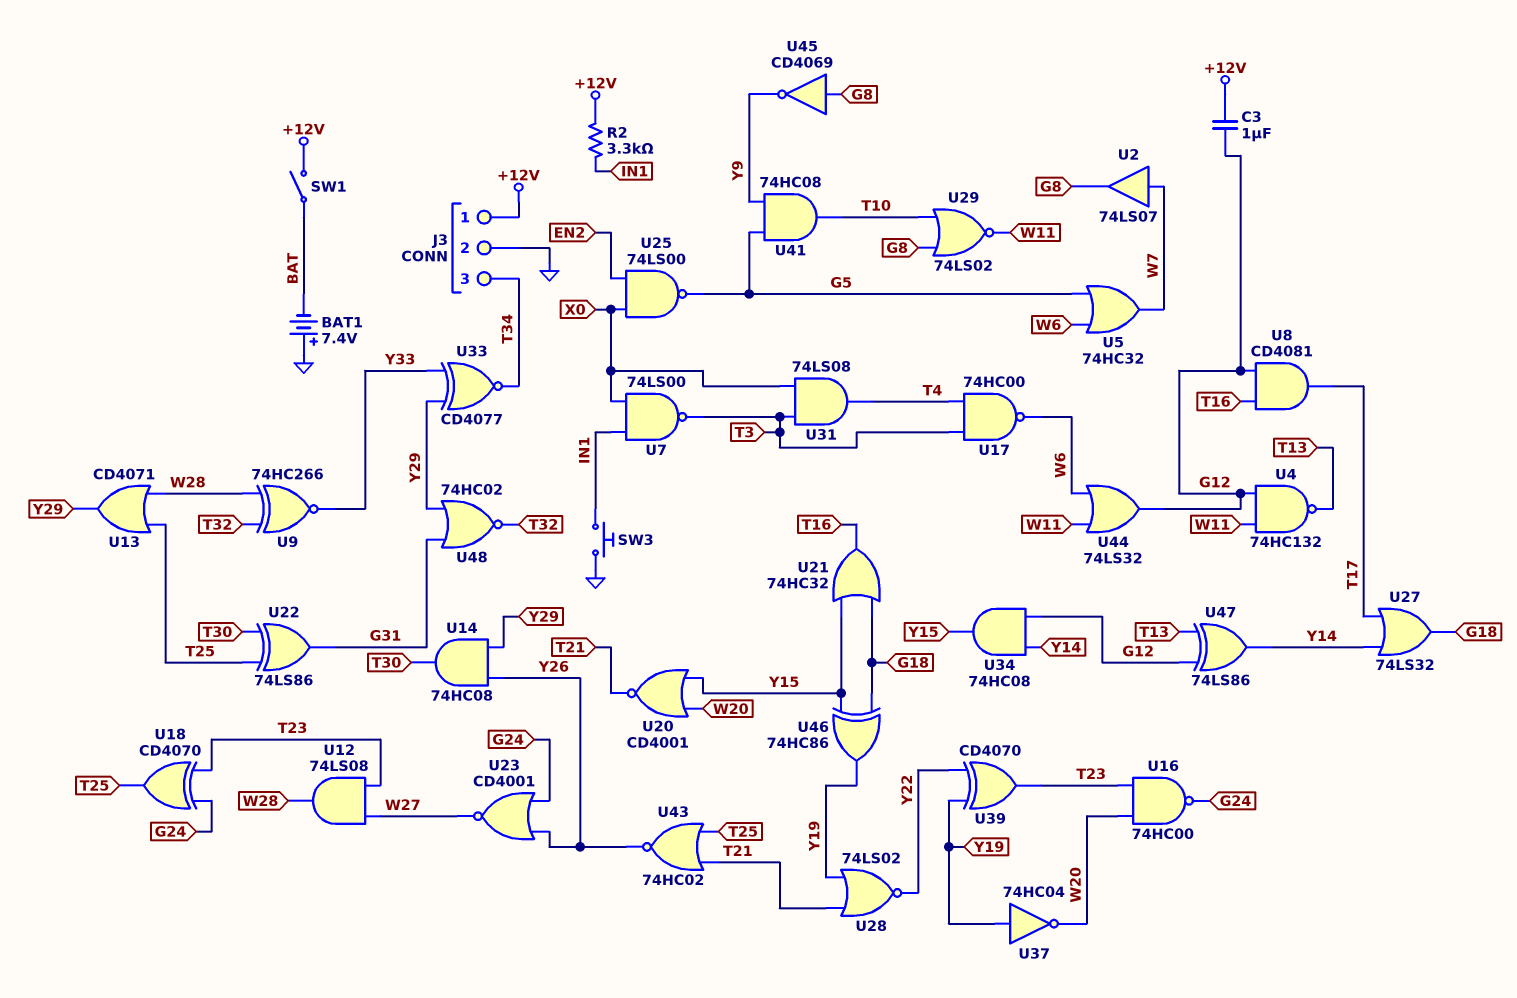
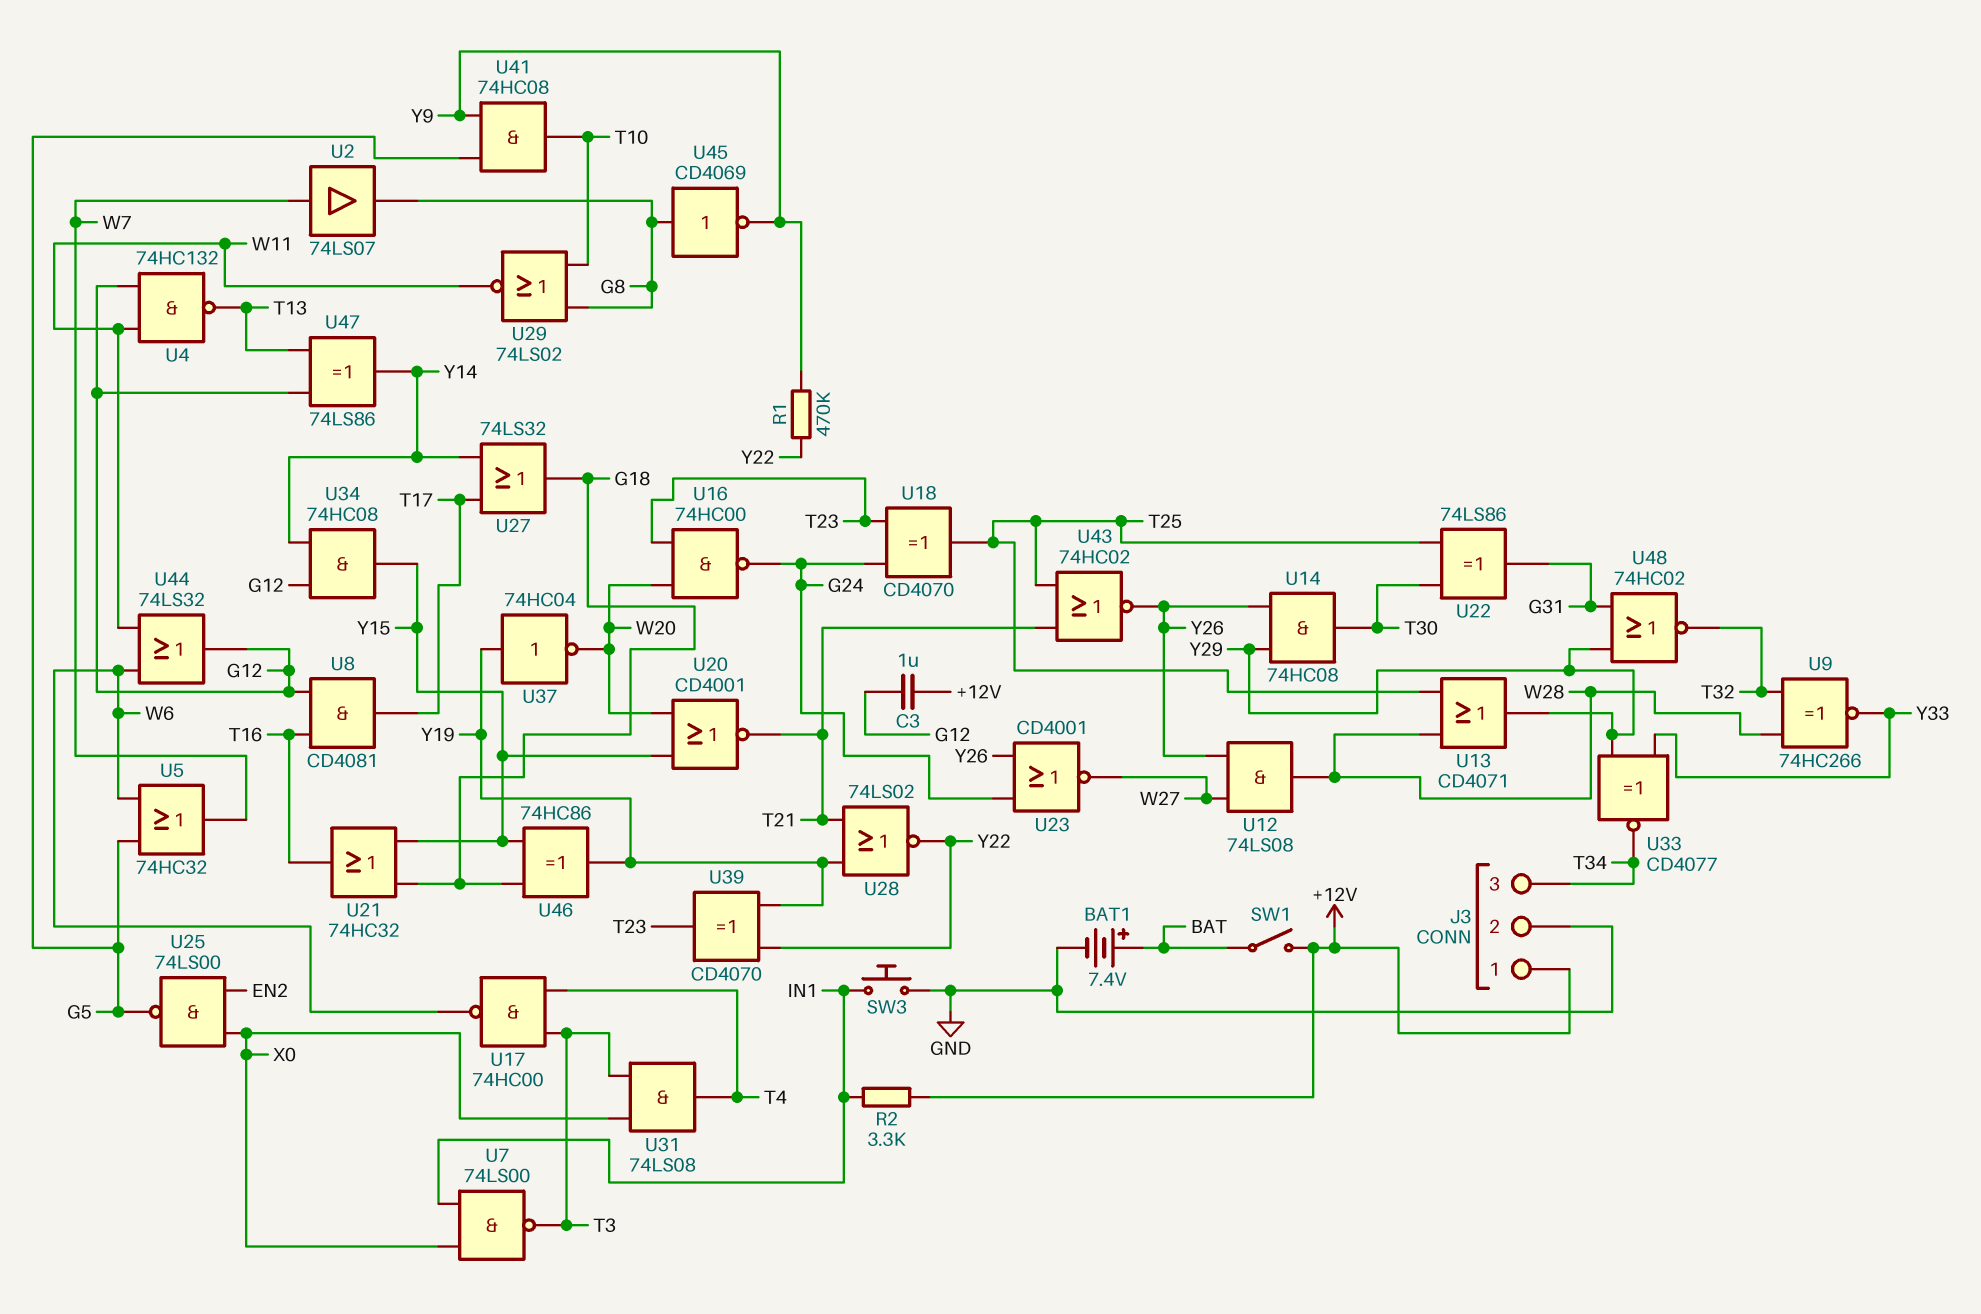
BAT1: 7.4V (plus GND, minus BAT) -> 7.4V (plus BAT, minus GND)
R1: none -> 470k (Y9, Y22)
U12: AND 74LS08 (in T23, in W27, out W28) -> AND 74LS08 (in W27, in Y26, out W28)

